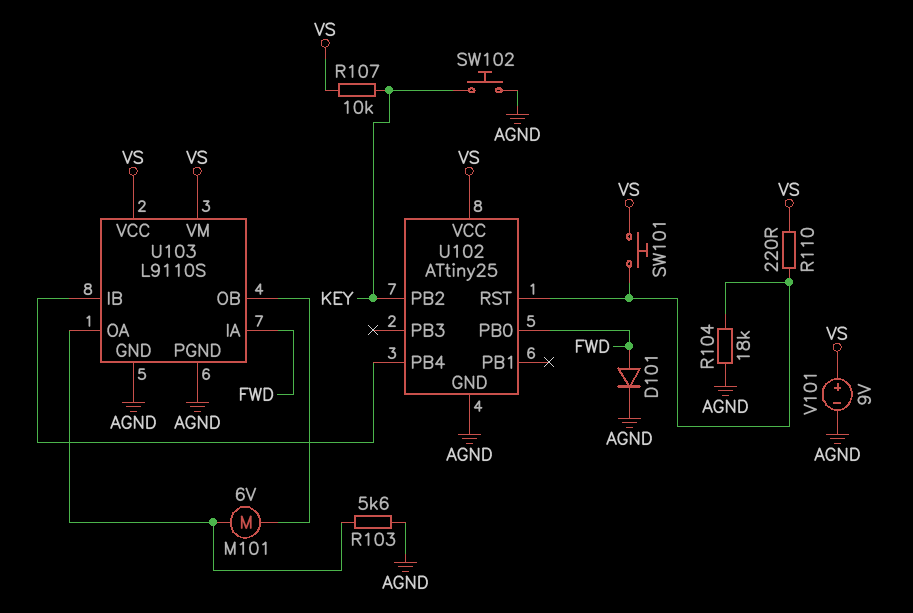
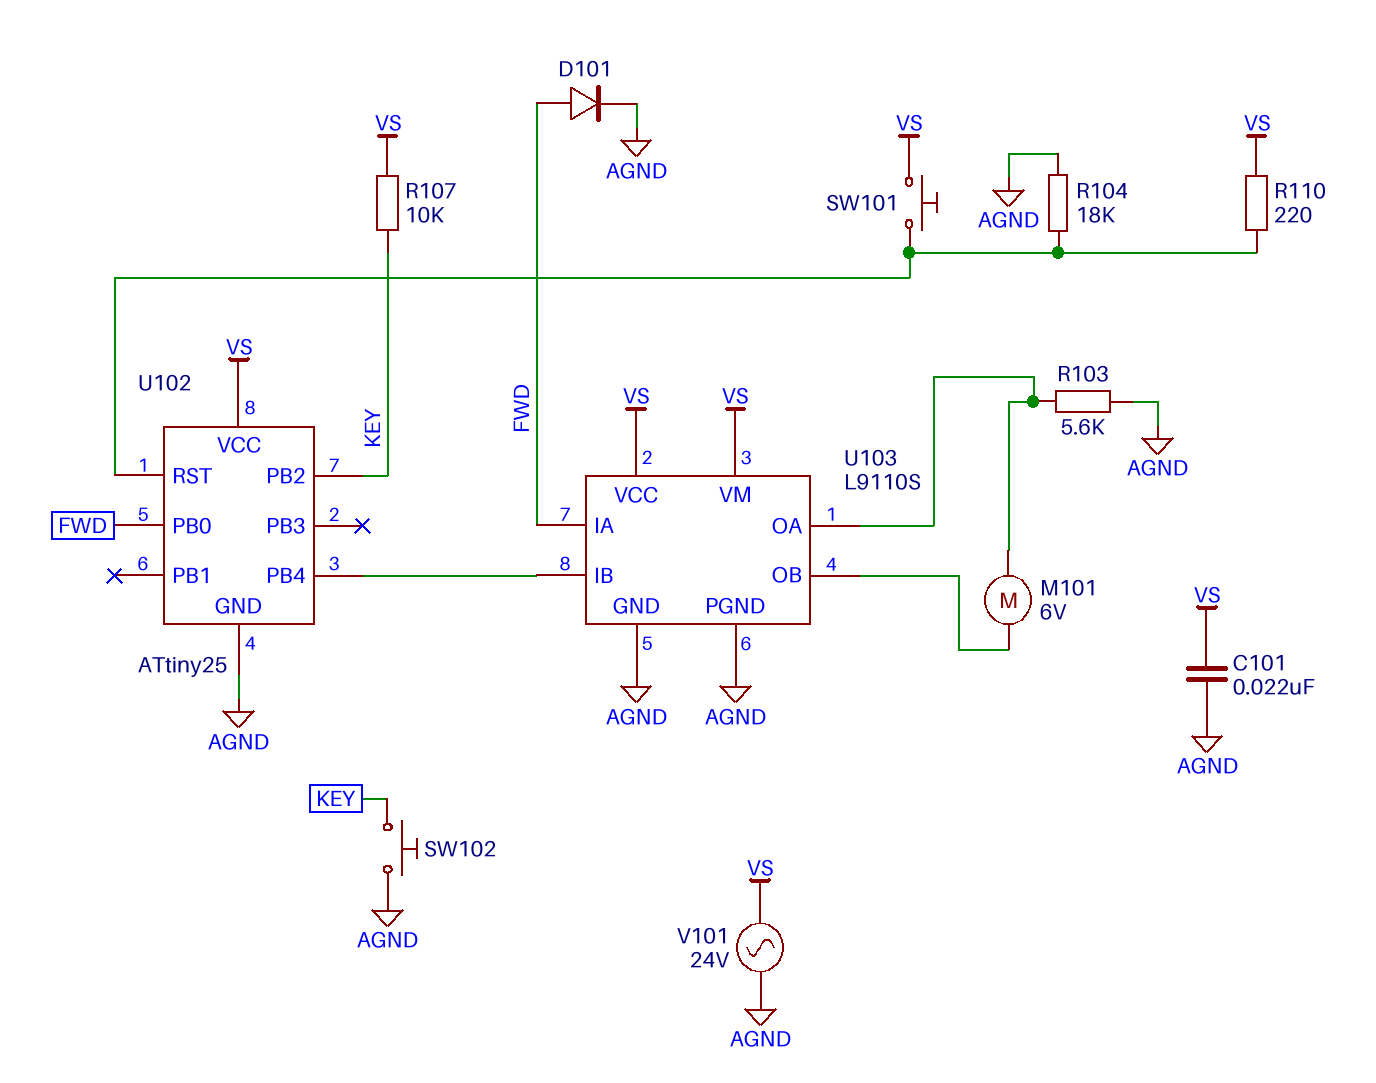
C101: none -> 22nF (AGND, VS)
V101: 9V (plus VS, minus AGND) -> AC 24V (AGND, VS)

